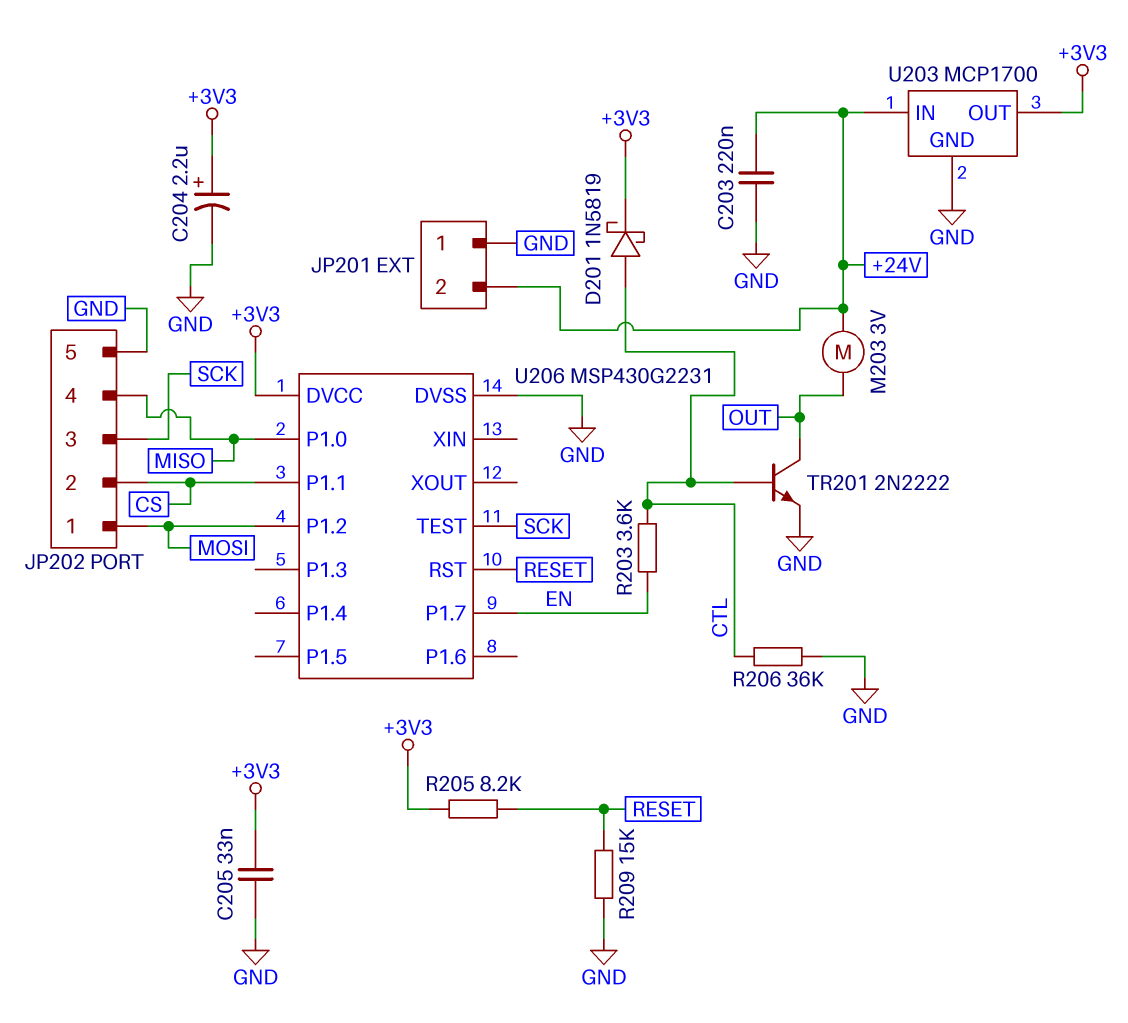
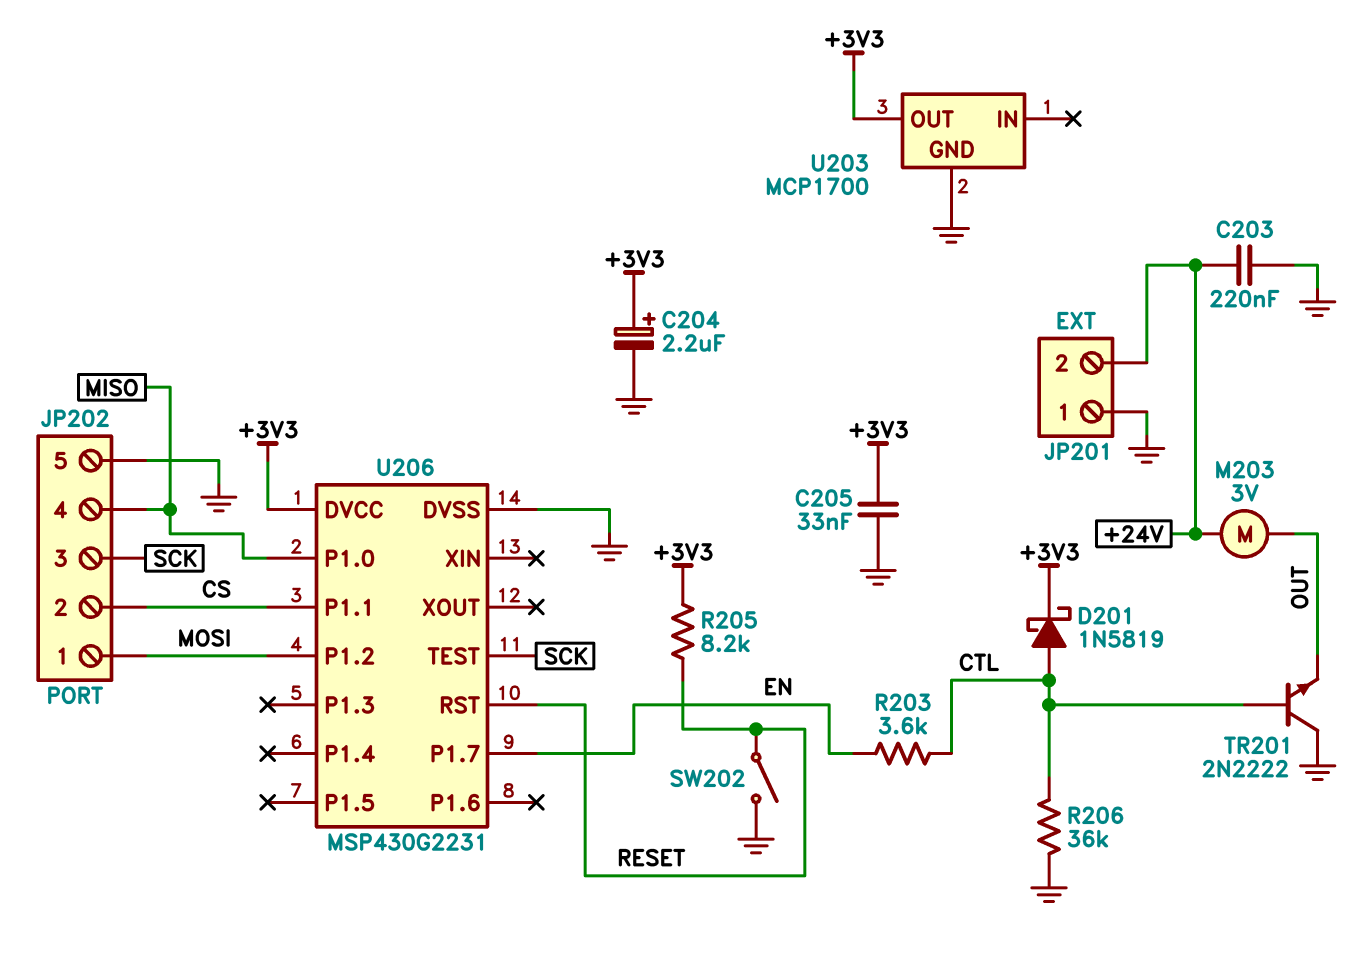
R209: 15k (GND, RESET) -> none
SW202: none -> switch (GND, RESET)
TR201: NPN 2N2222 (B CTL, C OUT, E GND) -> NPN 2N2222 (B CTL, C GND, E OUT)
U203 pin IN: +24V -> none

